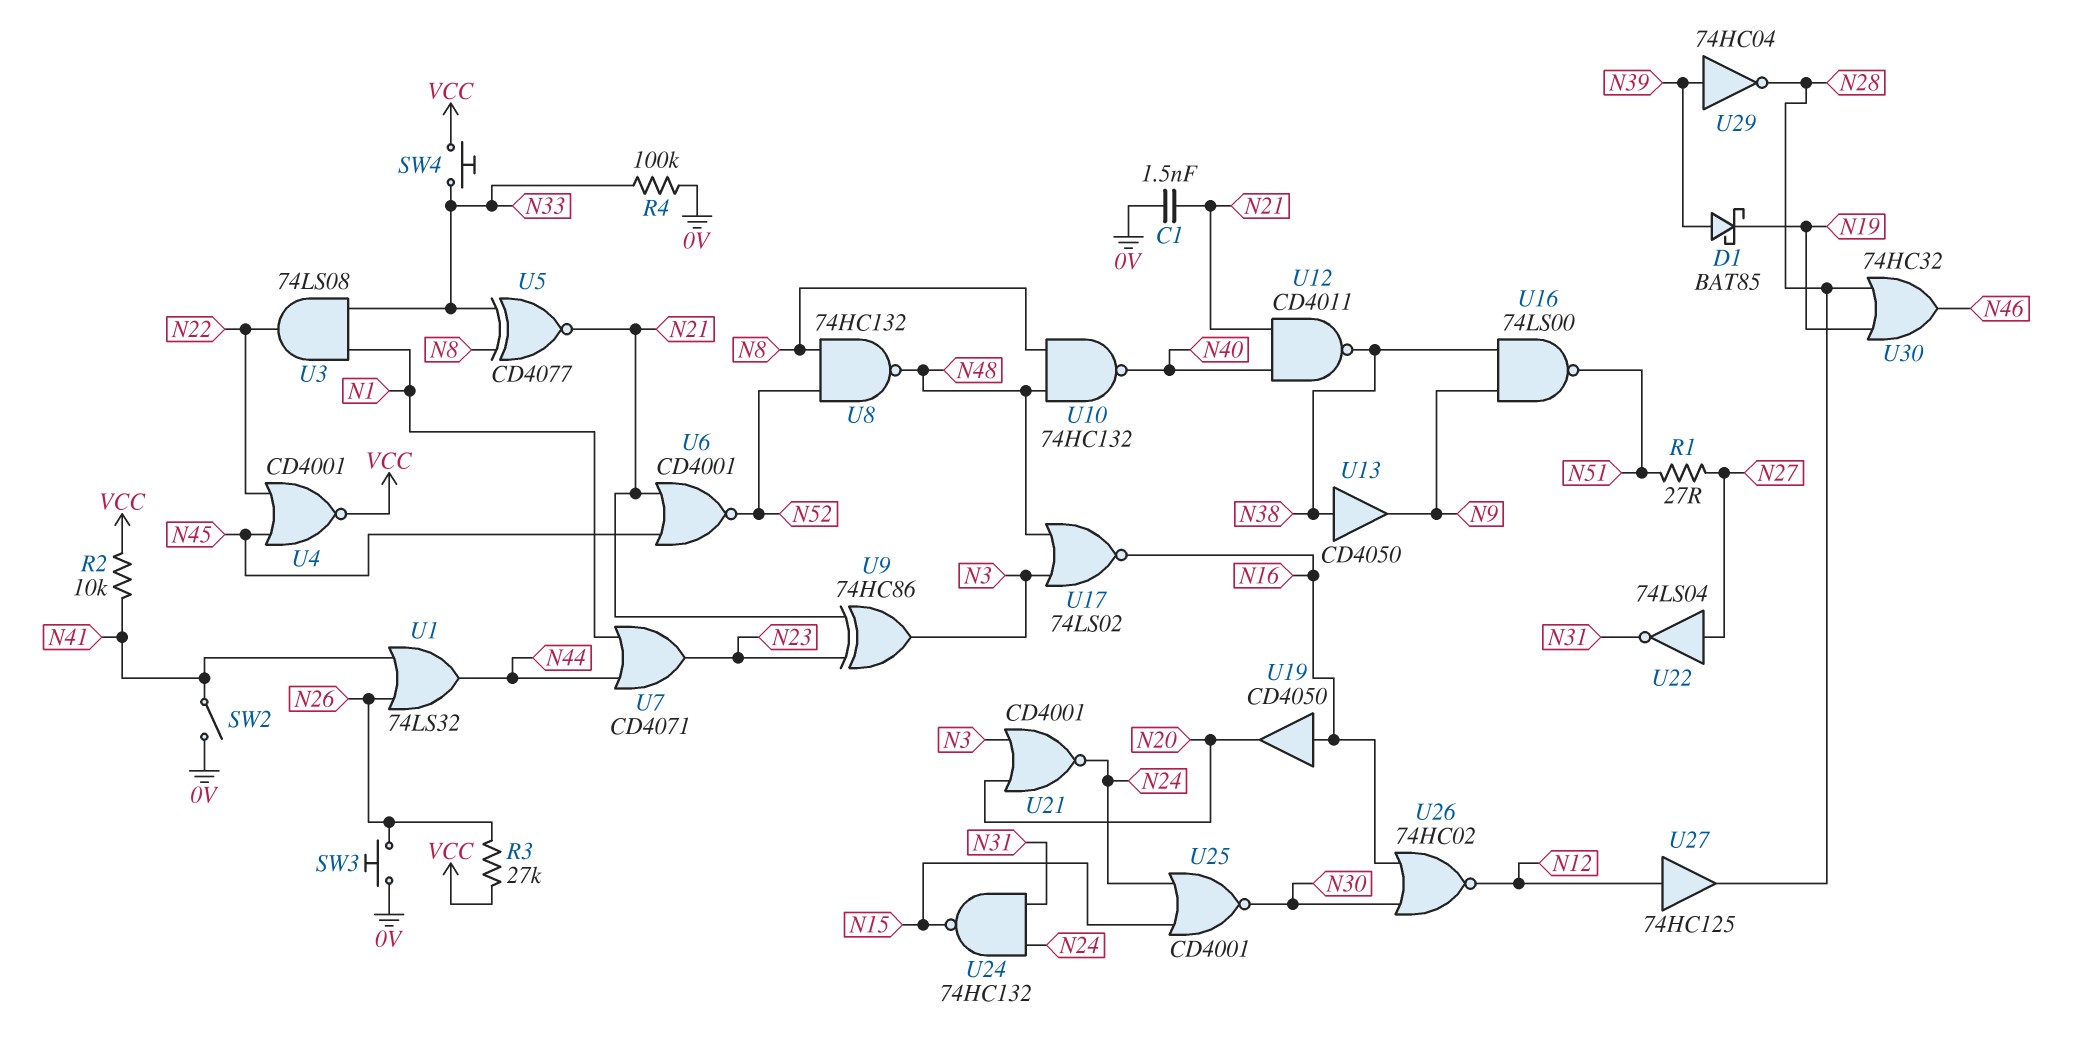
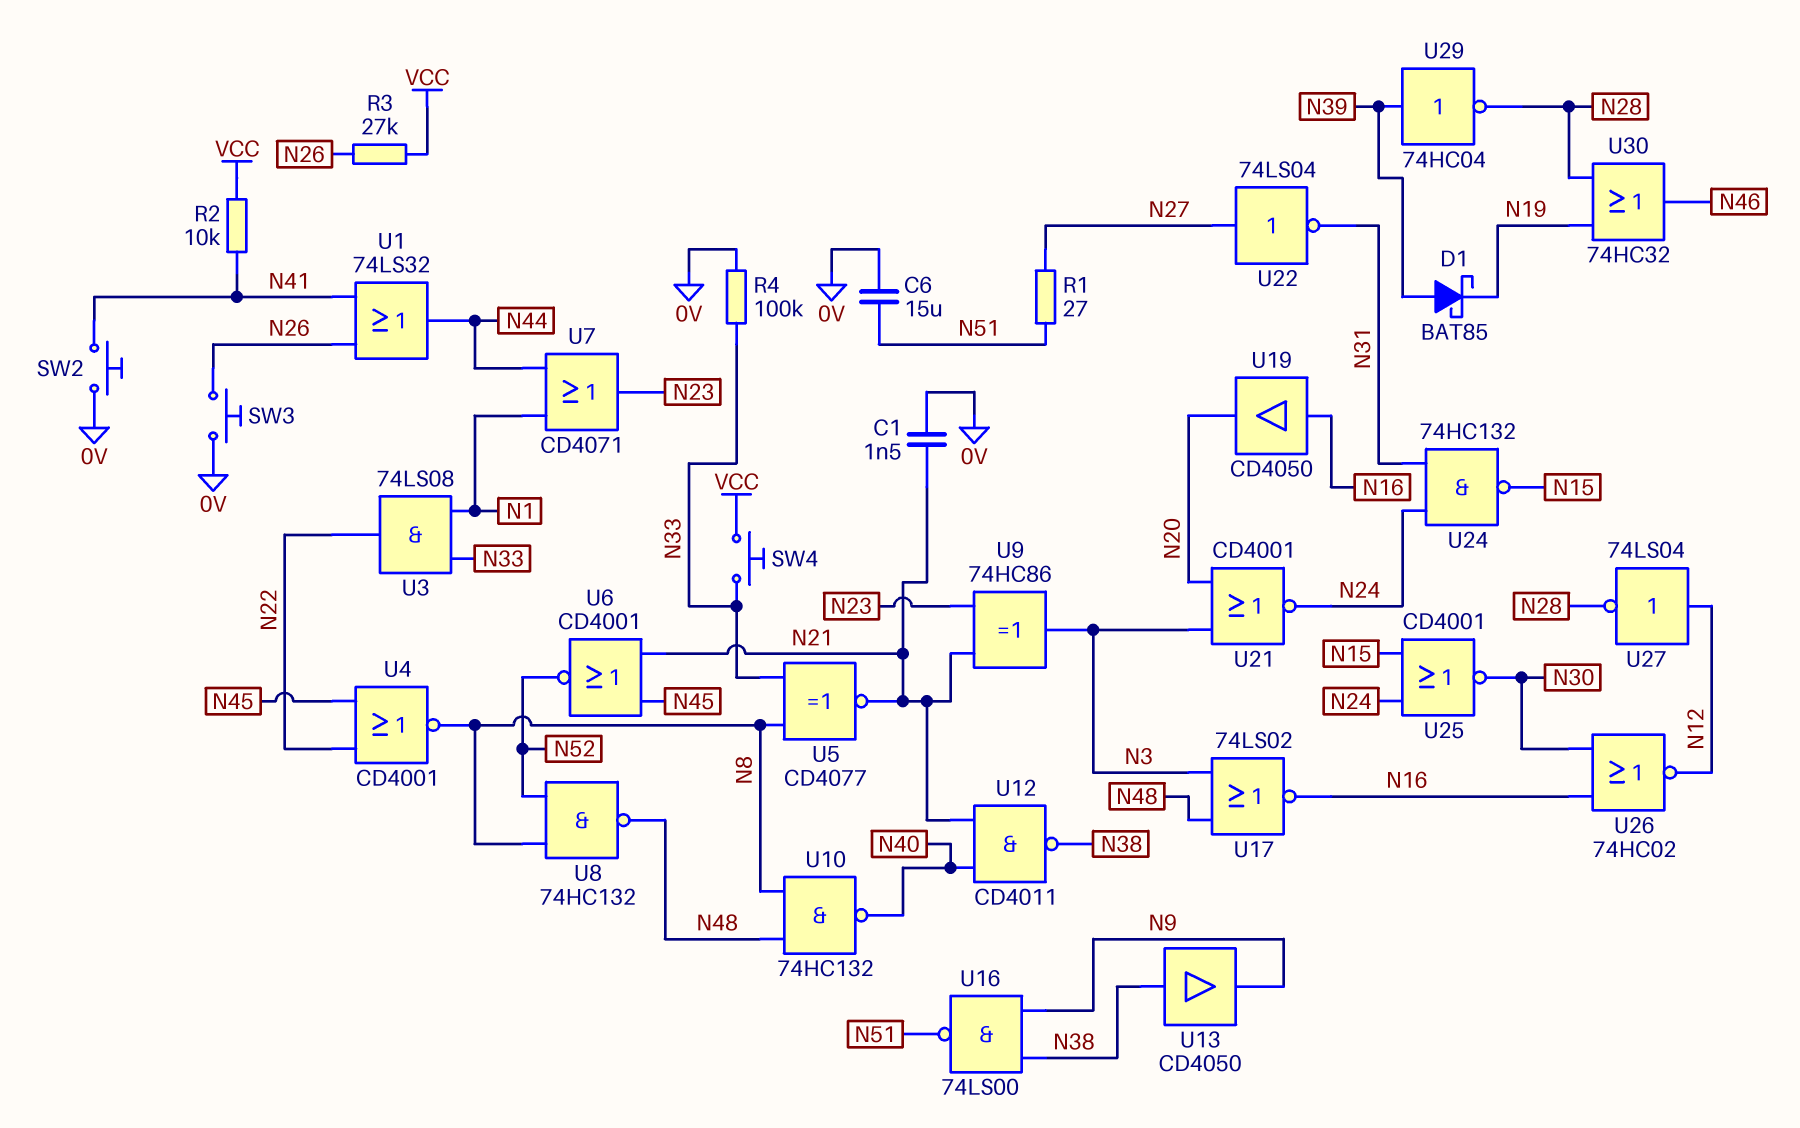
C6: none -> 15uF (0V, N51)
SW2: switch (0V, N41) -> button (0V, N41)
U4: NOR CD4001 (in N22, in N45, out VCC) -> NOR CD4001 (in N22, in N45, out N8)
U27: buffer 74HC125 (in N12, out N28) -> NOT 74LS04 (in N12, out N28)

